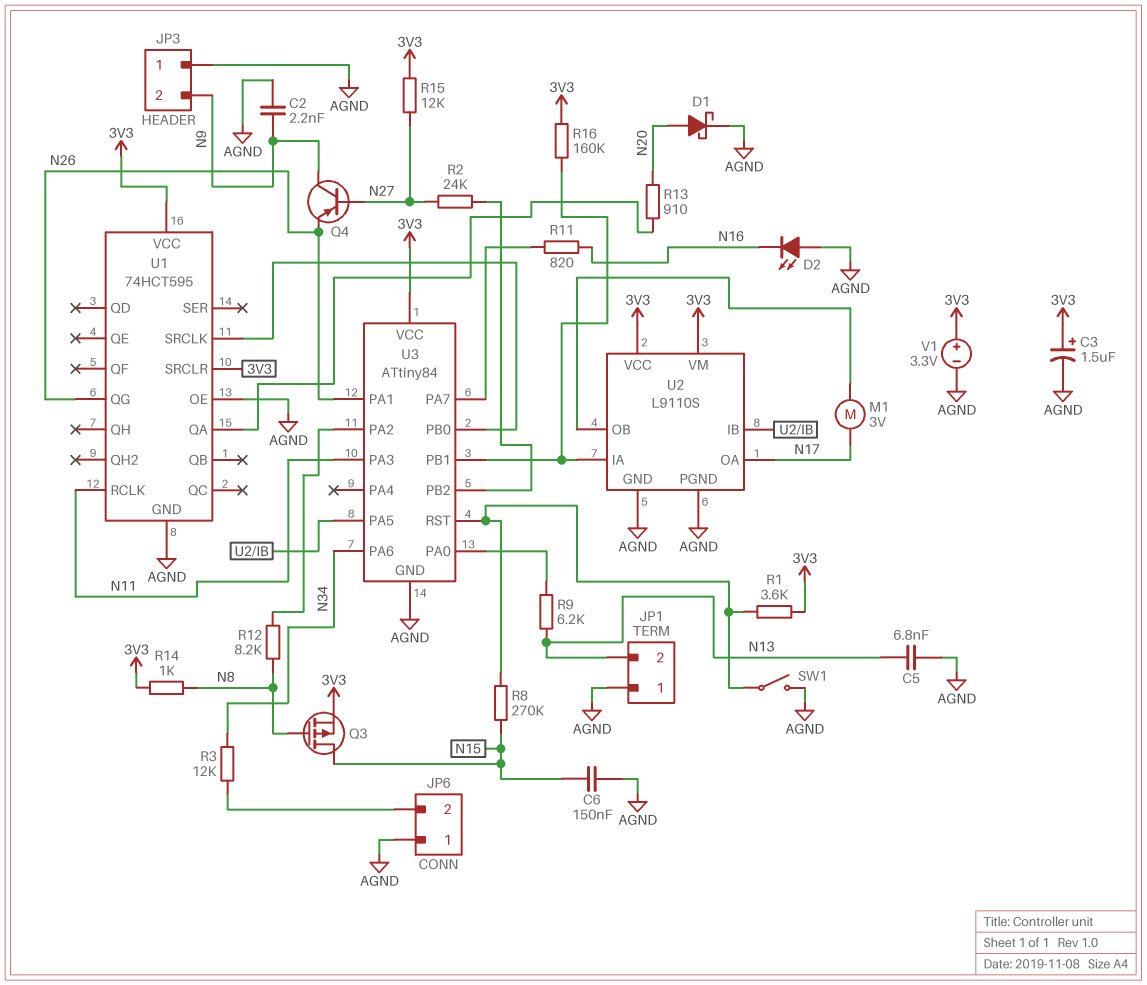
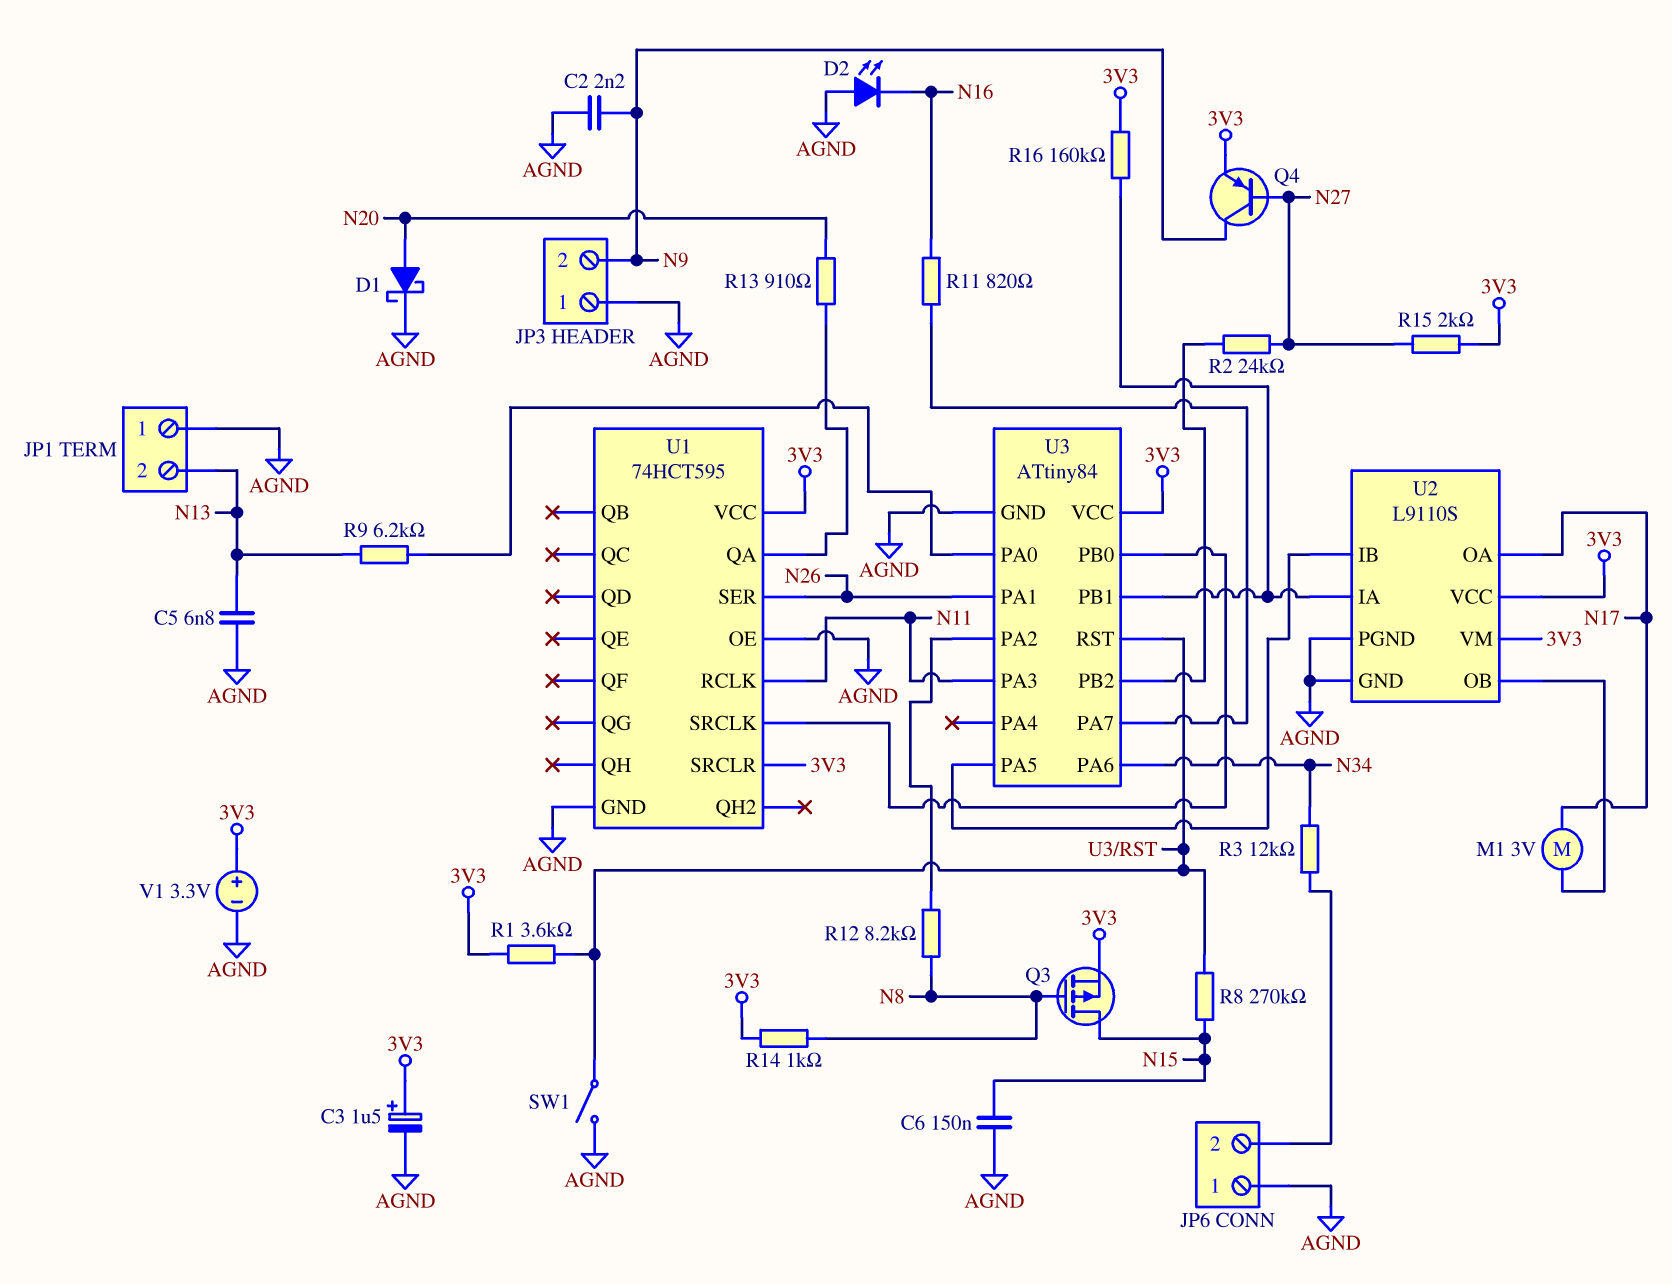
Q4: PNP (B N27, C N9, E N26) -> PNP (B N27, C N9, E 3V3)
R15: 12k (3V3, N27) -> 2k (3V3, N27)
U1 pin QG: N26 -> none
U1 pin SER: none -> N26

